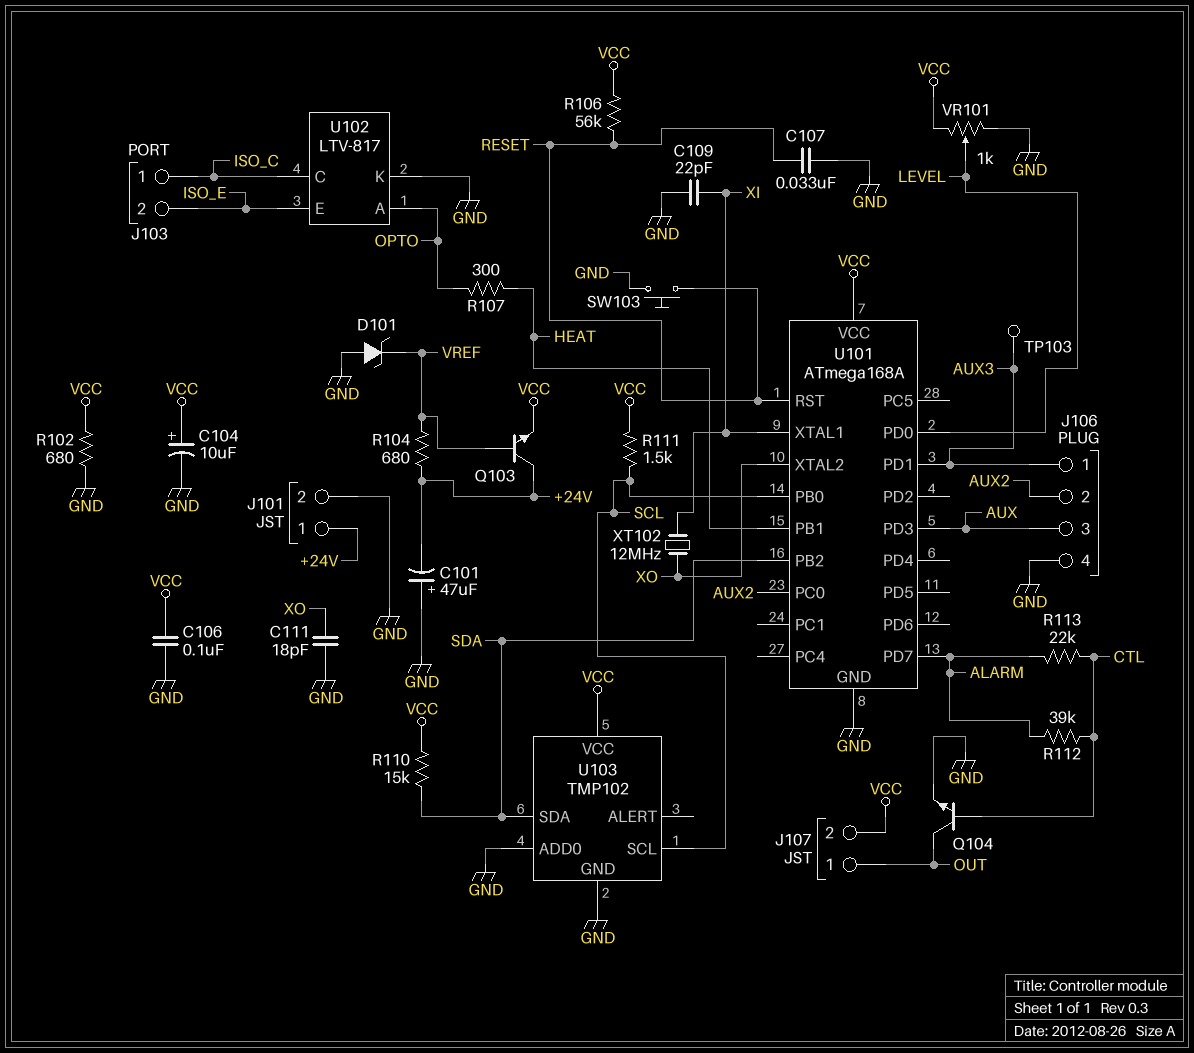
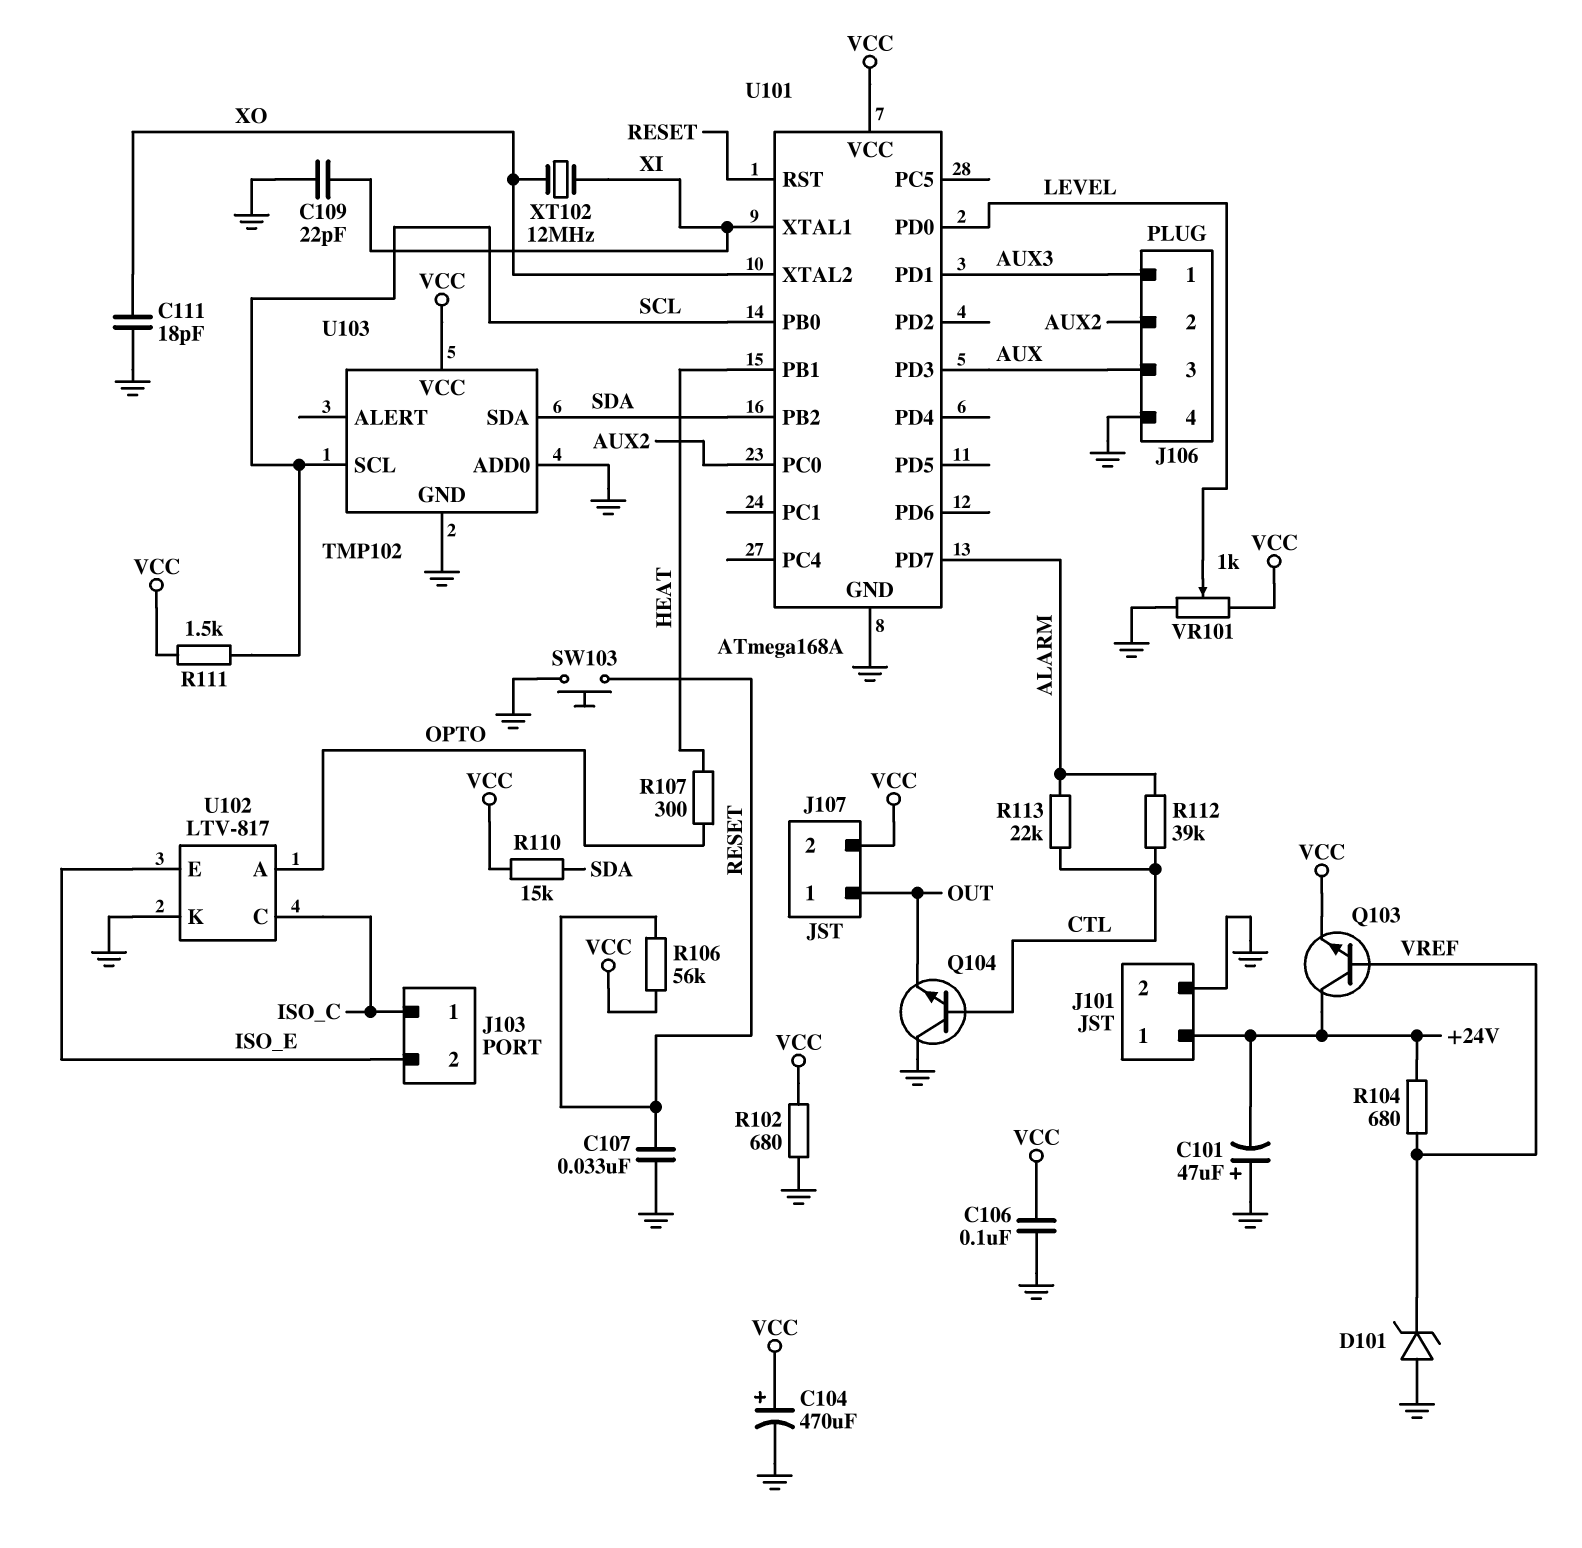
C104: 10uF (plus VCC, minus GND) -> 470uF (plus VCC, minus GND)
Q104: NPN (B CTL, C OUT, E GND) -> NPN (B CTL, C GND, E OUT)
TP103: test point (AUX3) -> none

